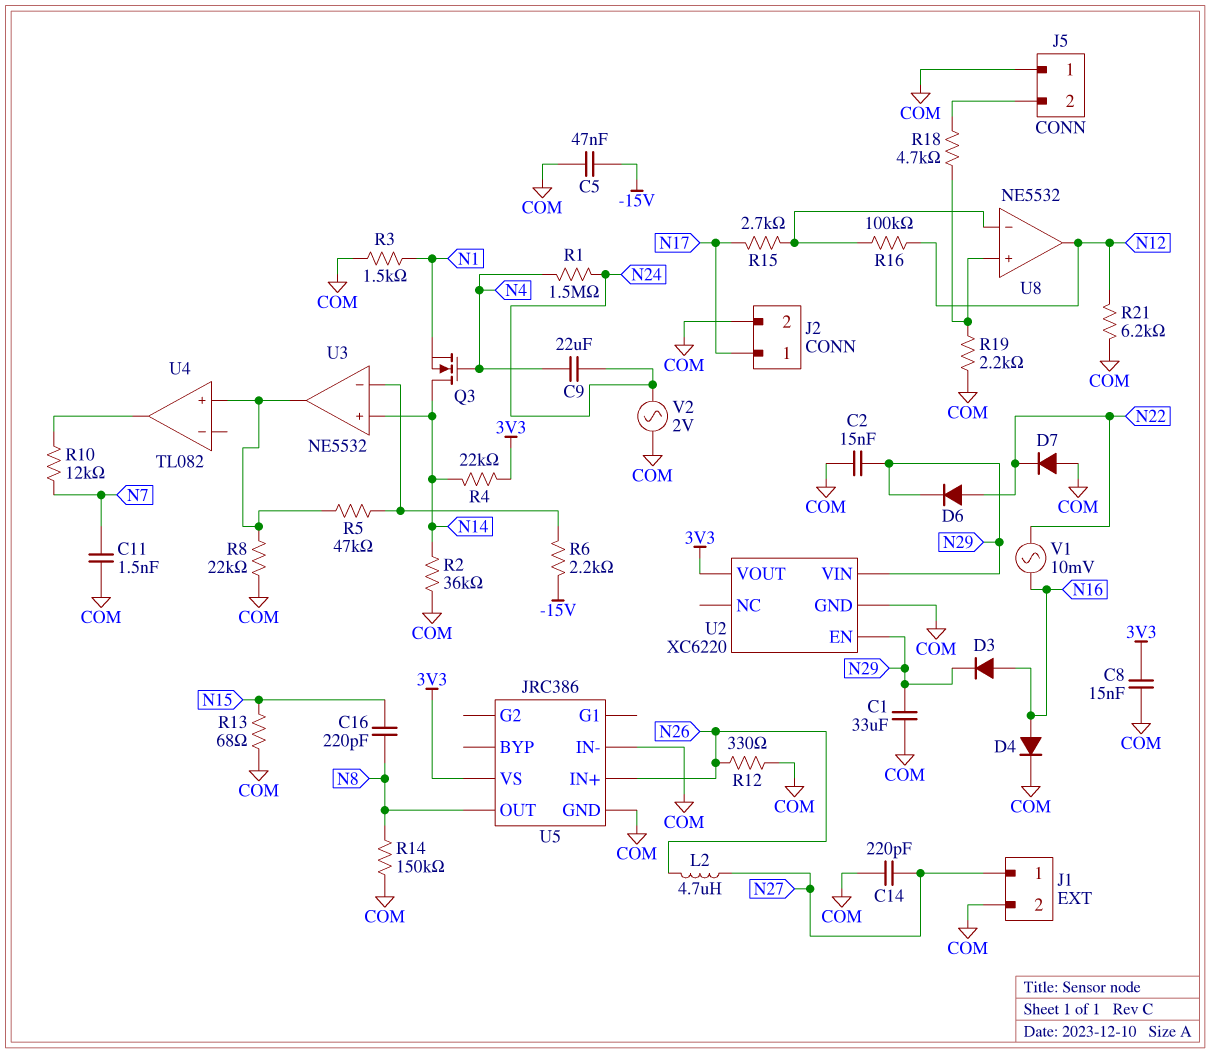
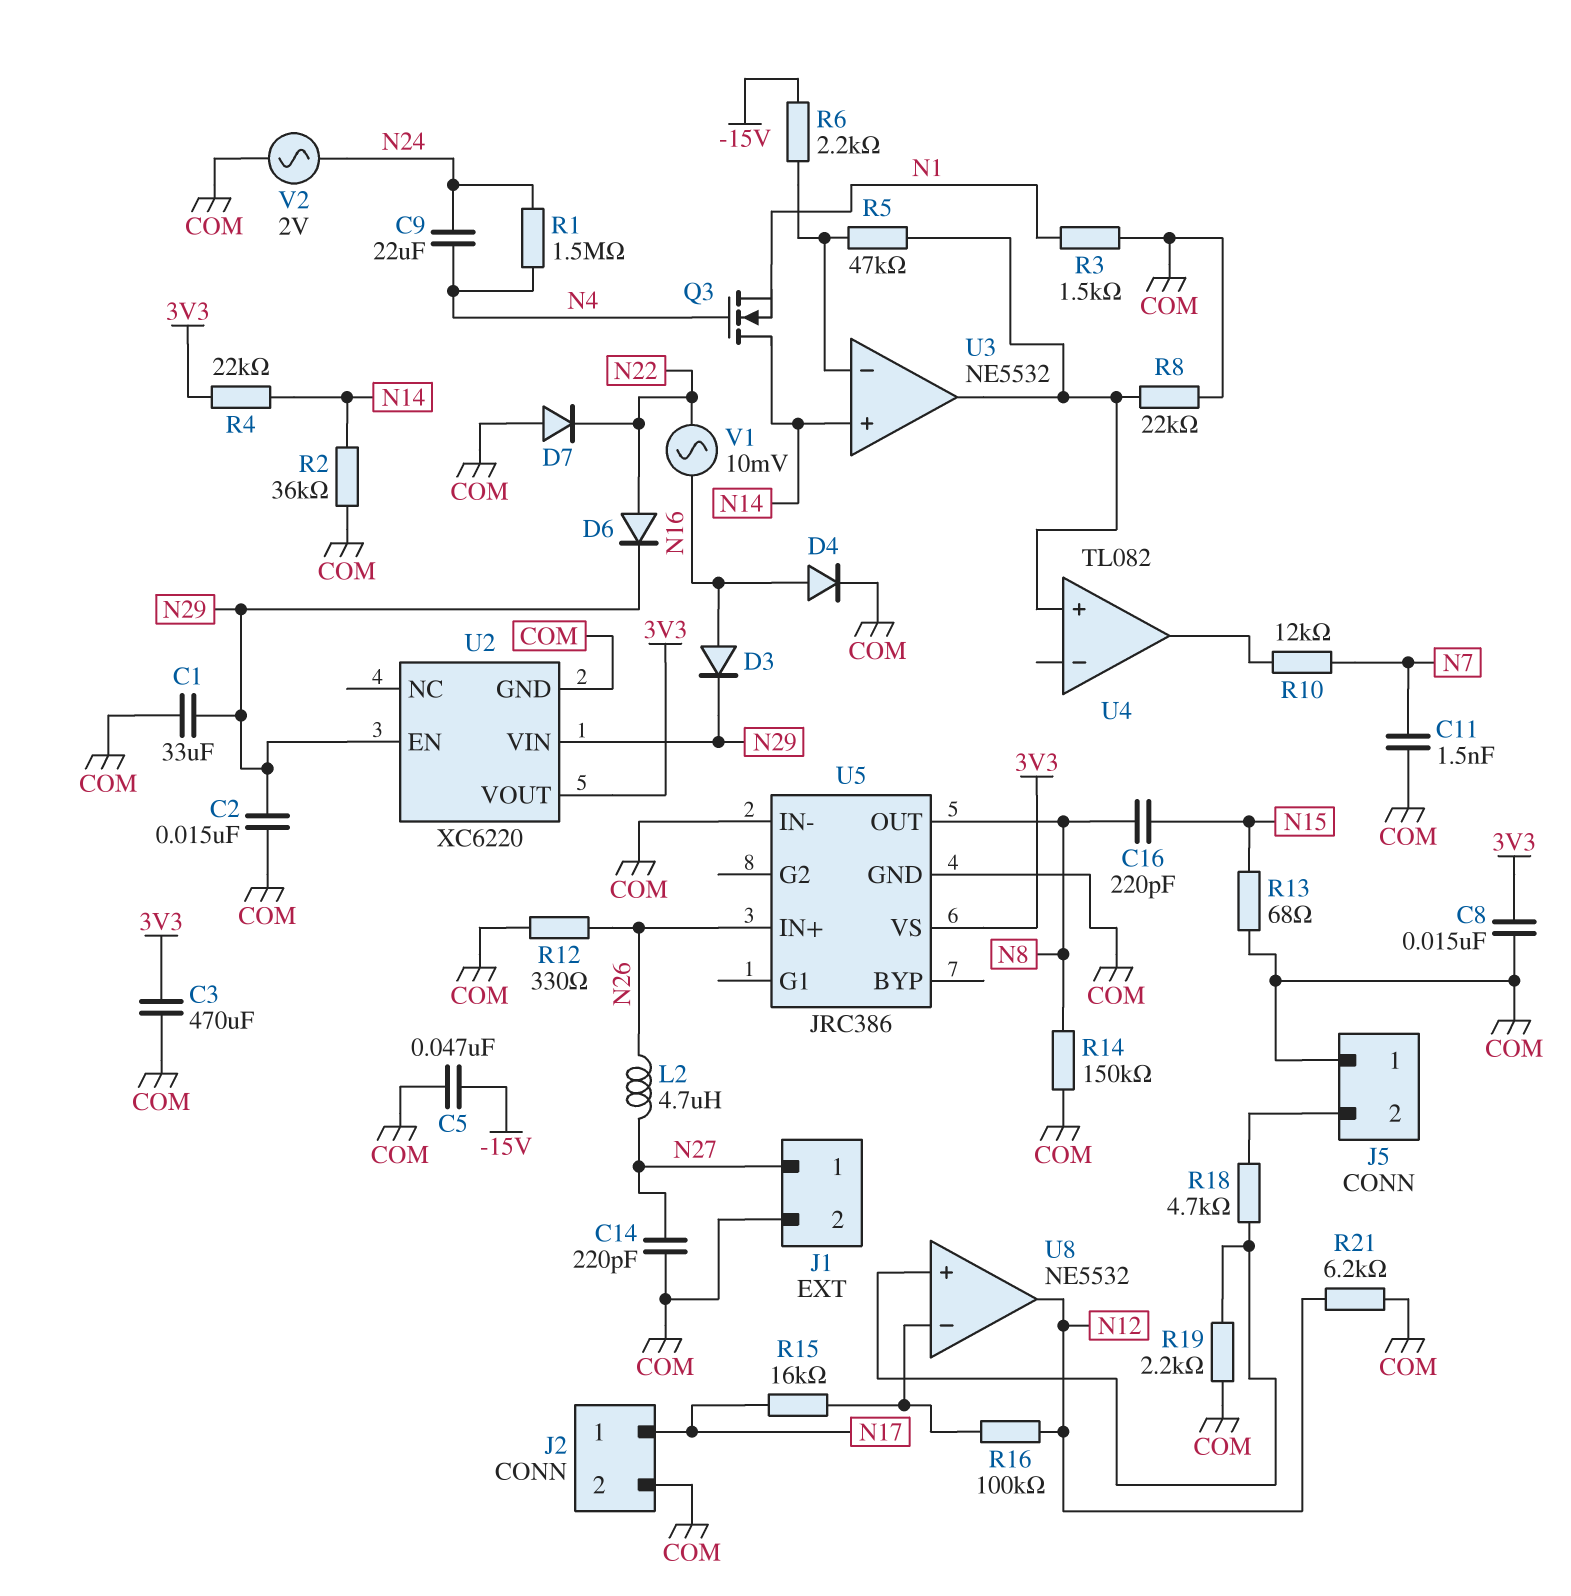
C3: none -> 470uF (3V3, COM)
R15: 2.7k (N17, U8/in-) -> 16k (N17, U8/in-)

